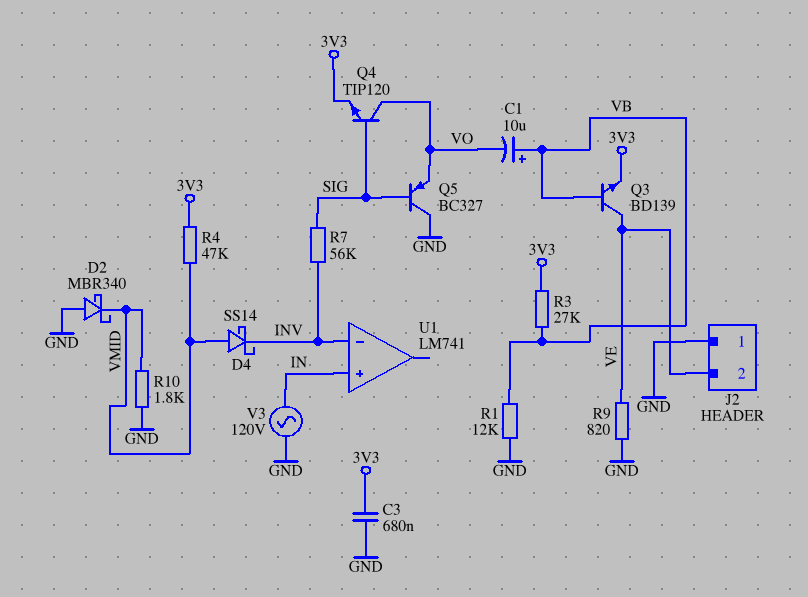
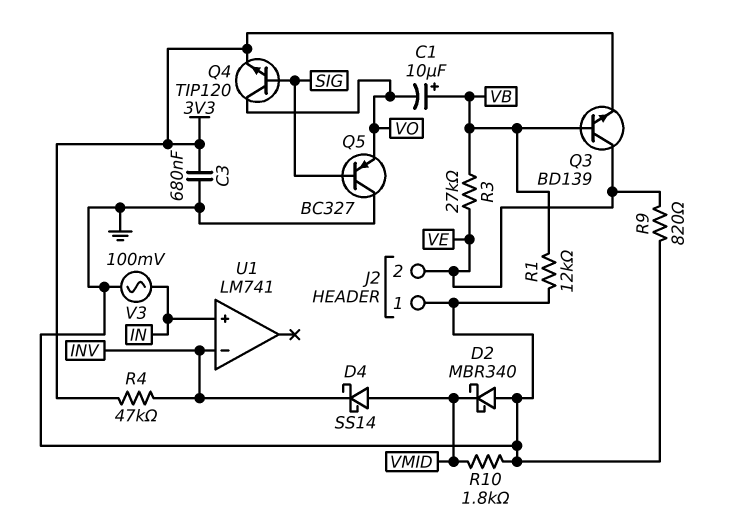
R3: 27k (3V3, VB) -> 27k (VB, VE)
R4: 47k (3V3, VMID) -> 47k (3V3, INV)
R7: 56k (INV, SIG) -> none
V3: AC 120V (GND, IN) -> AC 100mV (GND, IN)

